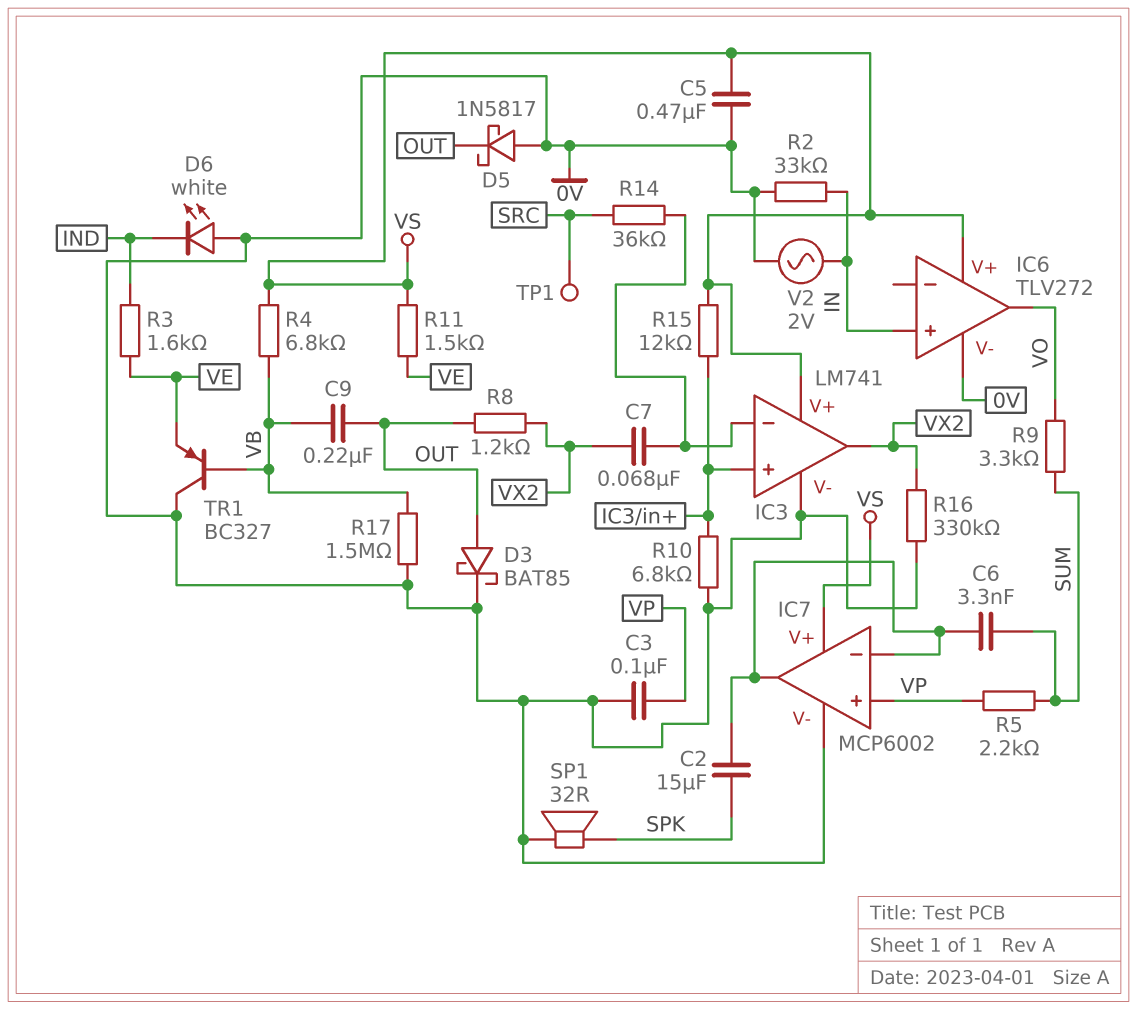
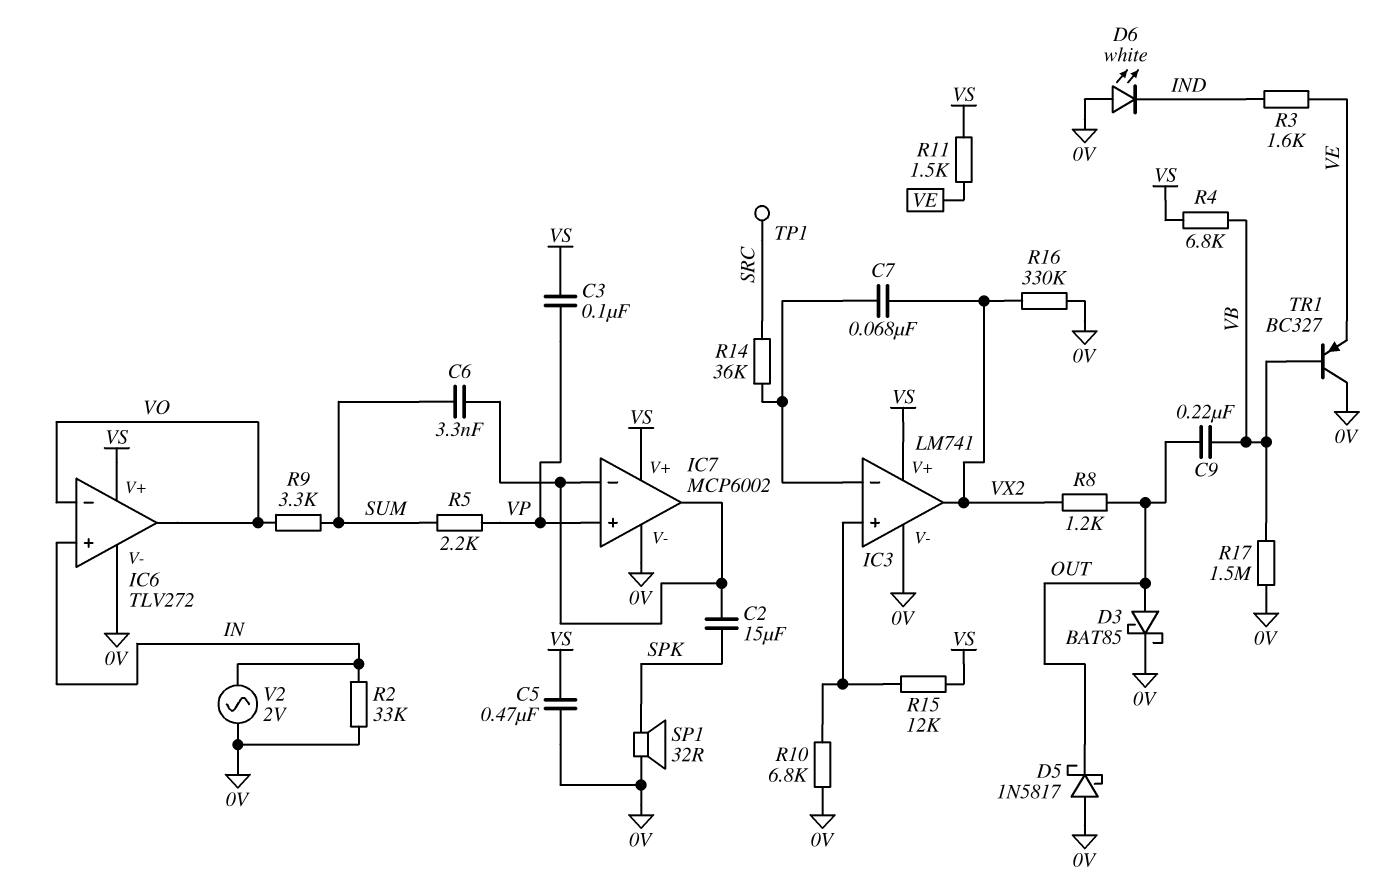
C3: 100nF (0V, VP) -> 100nF (VP, VS)
IC6 pin in-: none -> VO

